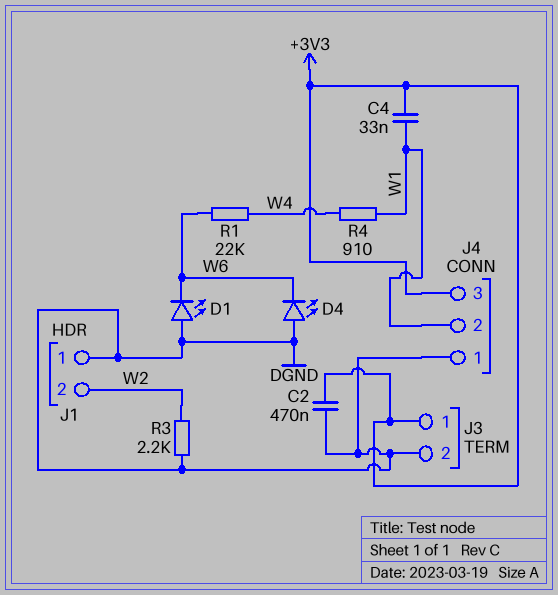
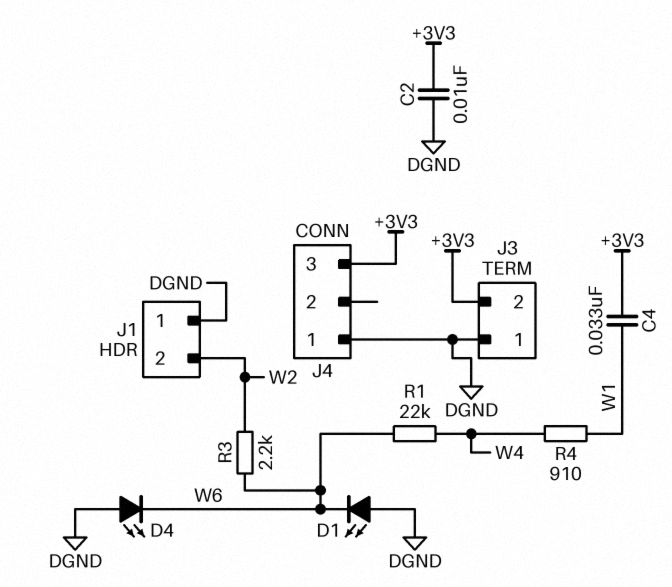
C2: 470nF (+3V3, DGND) -> 10nF (+3V3, DGND)
J3 pin 1: +3V3 -> DGND
J3 pin 2: DGND -> +3V3
J4 pin 2: W1 -> none
R3: 2.2k (DGND, W2) -> 2.2k (W2, W6)

